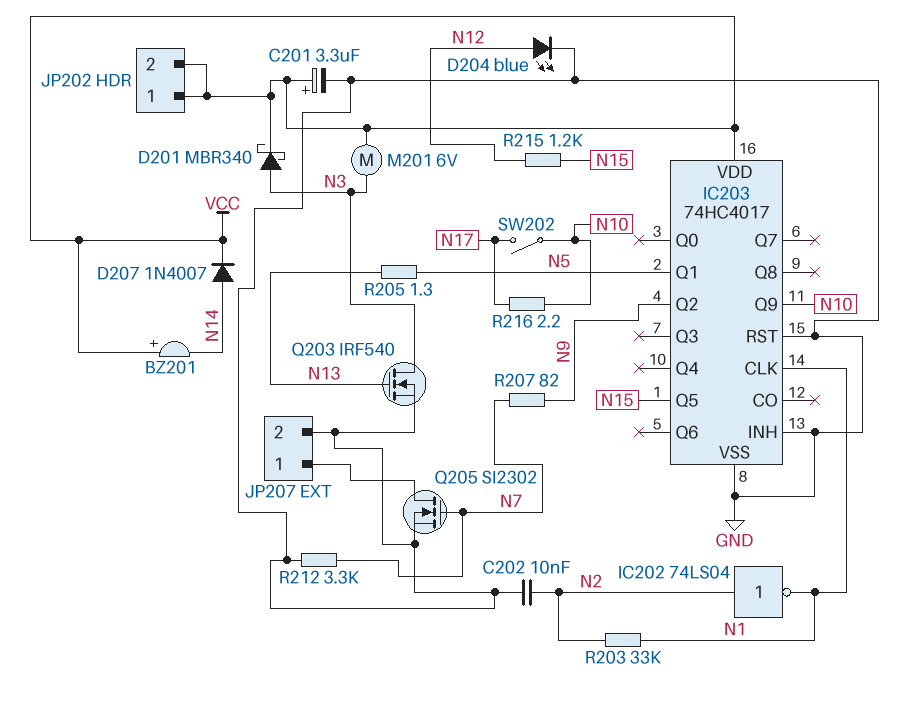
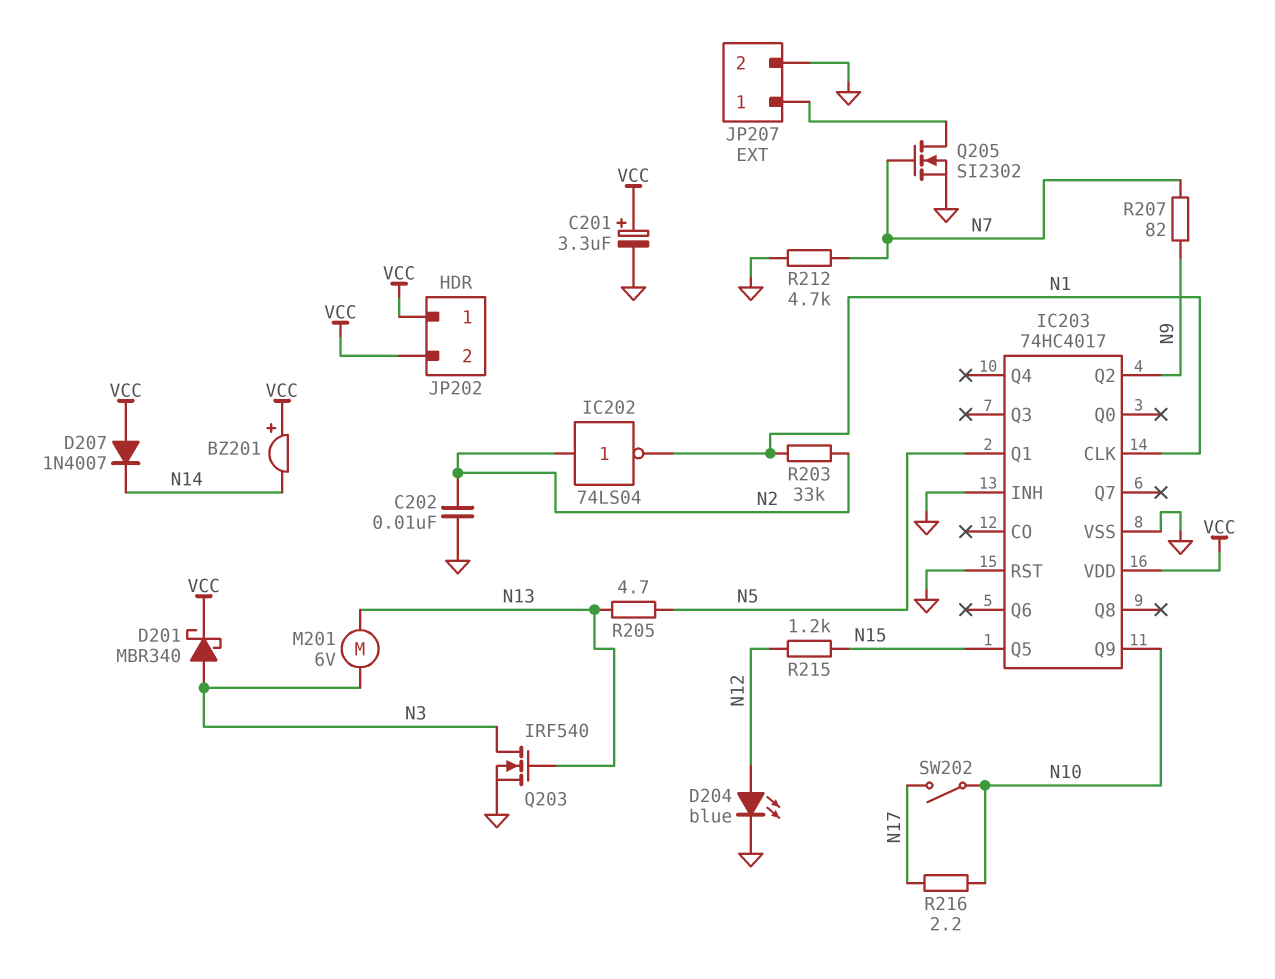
D207: diode 1N4007 (A N14, K VCC) -> diode 1N4007 (A VCC, K N14)
M201: motor 6V (N3, VCC) -> motor 6V (N3, N13)
R205: 1.3 (N5, N13) -> 4.7 (N5, N13)
R212: 3.3k (GND, N7) -> 4.7k (GND, N7)

